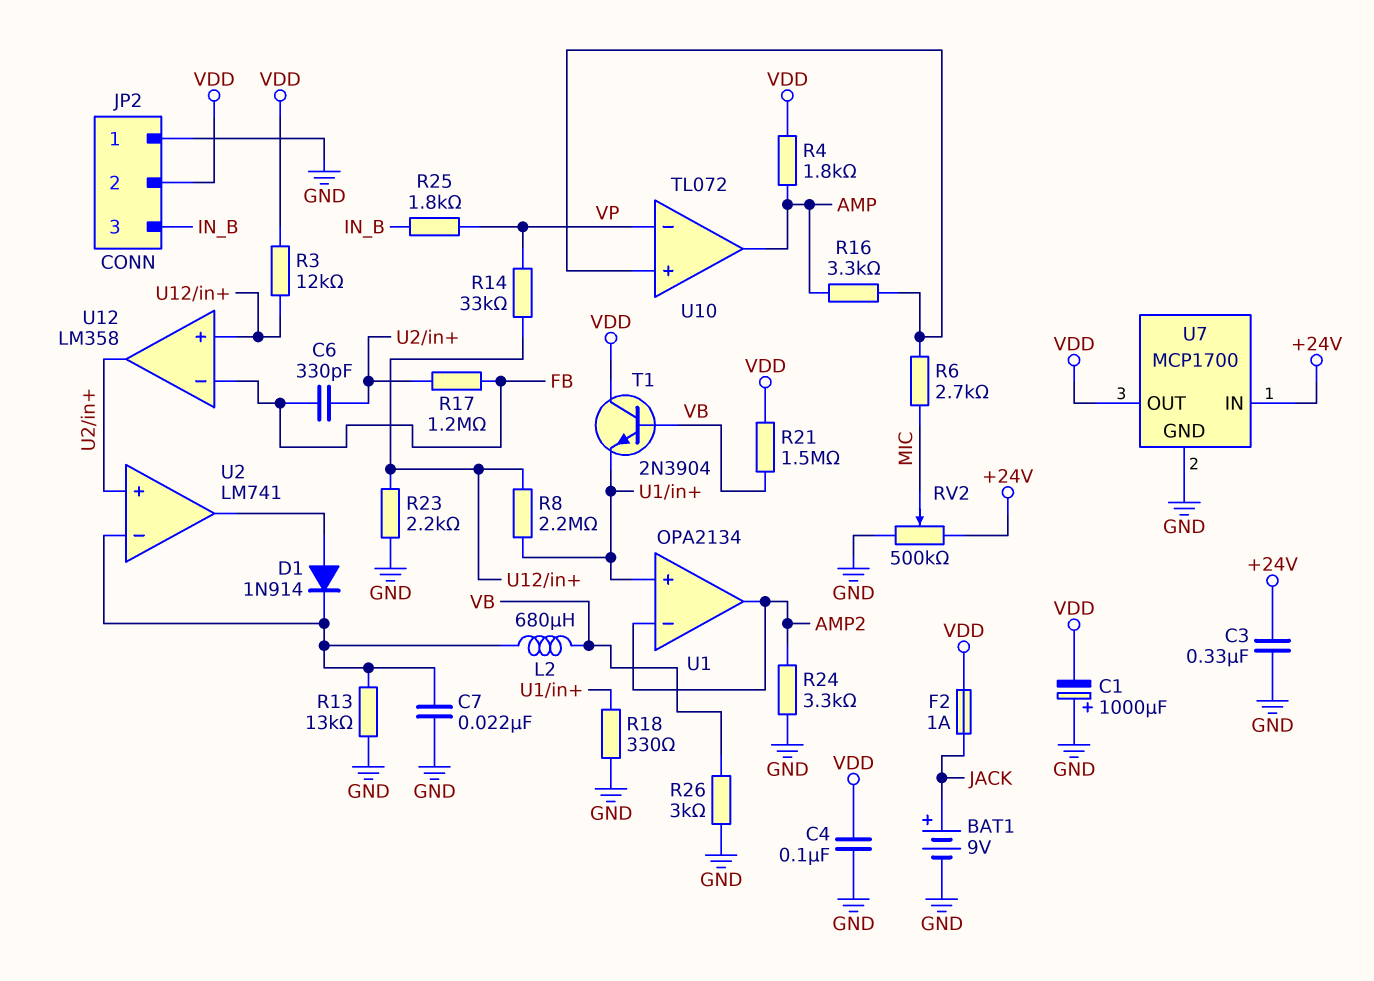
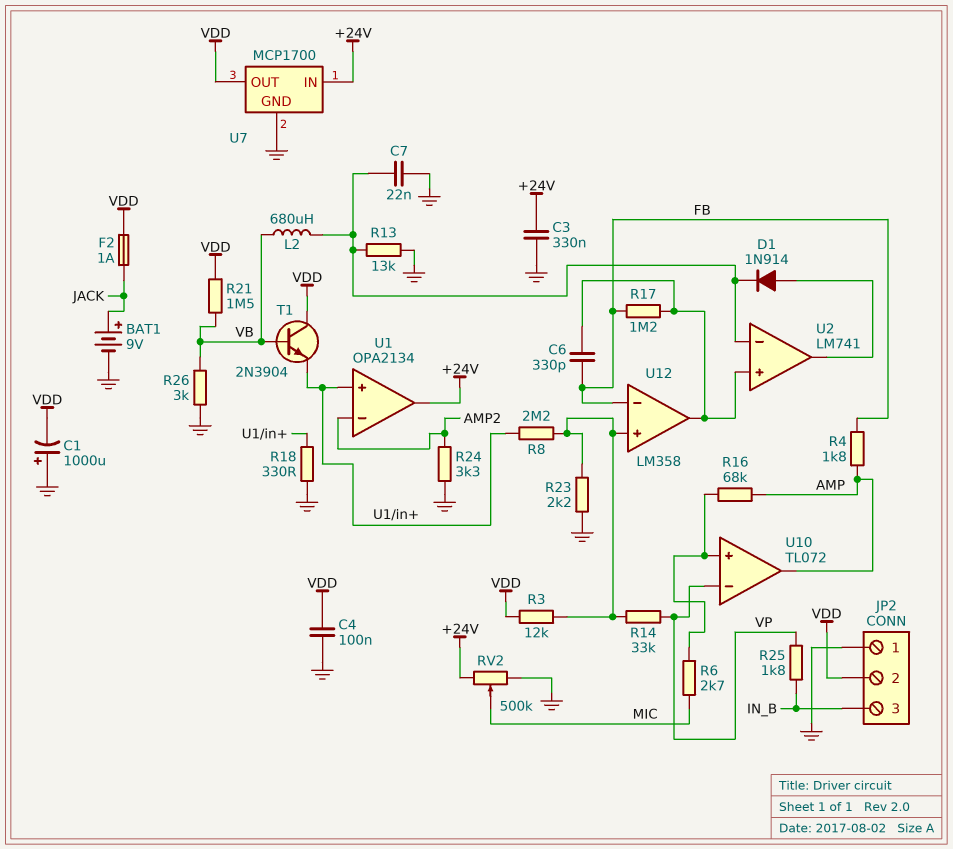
R4: 1.8k (AMP, VDD) -> 1.8k (AMP, FB)
R16: 3.3k (AMP, U10/in+) -> 68k (AMP, U10/in+)
U1 pin out: AMP2 -> +24V

